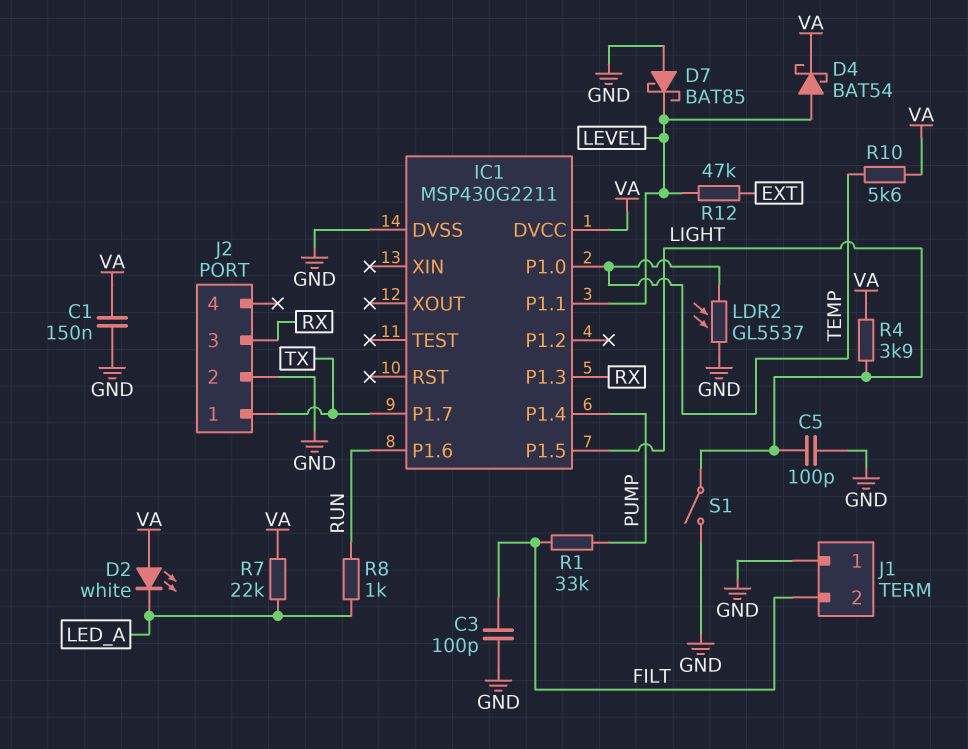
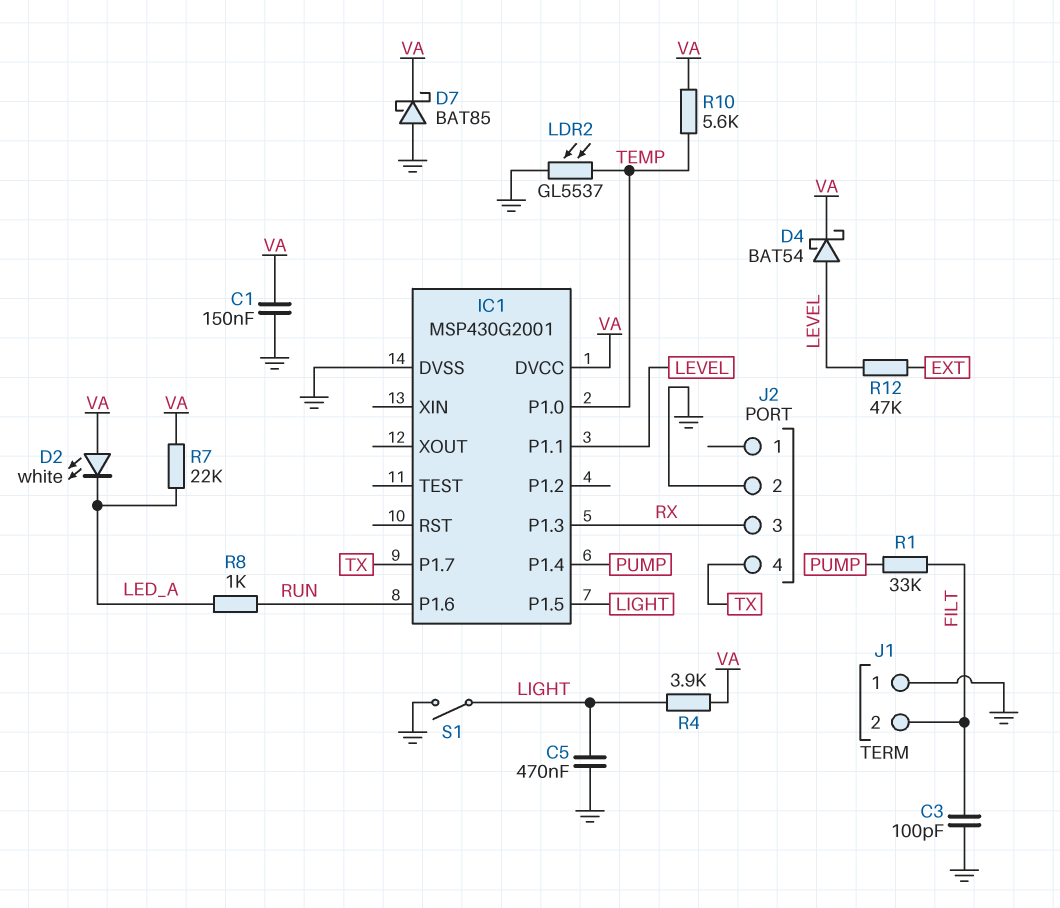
C5: 100pF (GND, LIGHT) -> 470nF (GND, LIGHT)
D7: schottky BAT85 (A GND, K LEVEL) -> schottky BAT85 (A GND, K VA)
IC1: MSP430G2211 -> MSP430G2001
J2 pin 1: TX -> none
J2 pin 4: none -> TX

